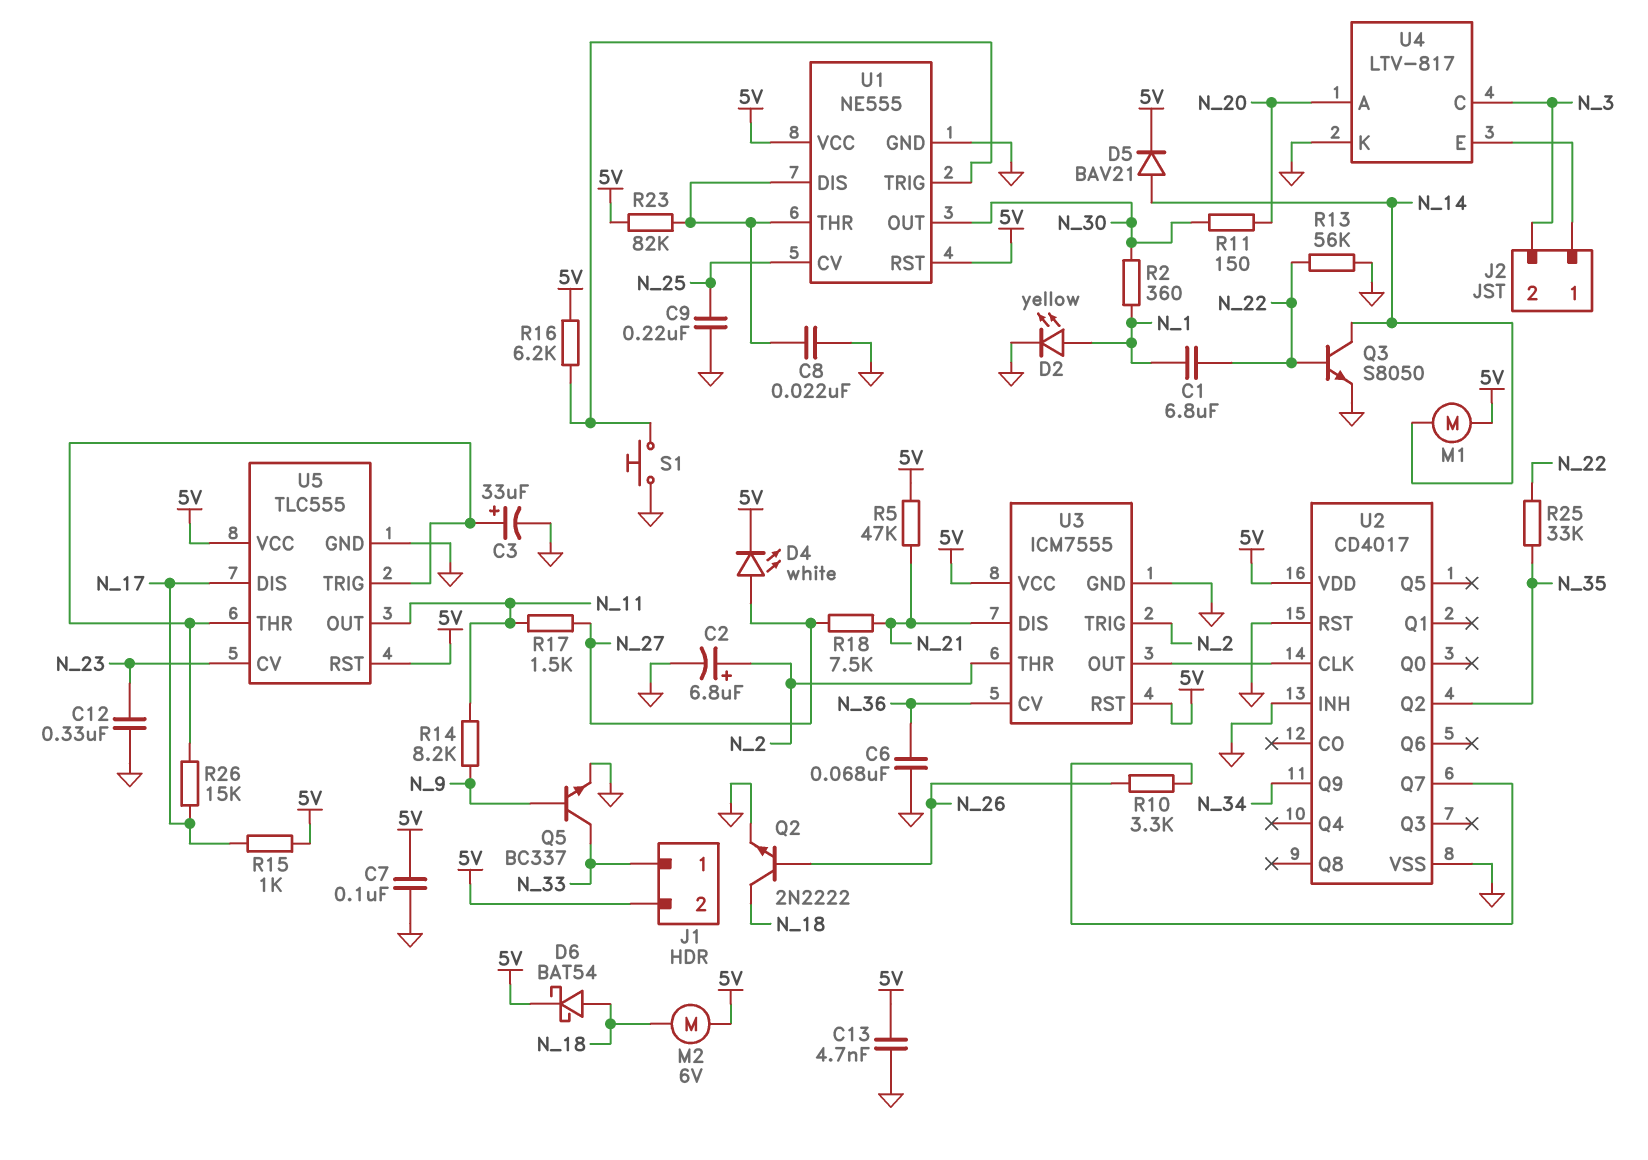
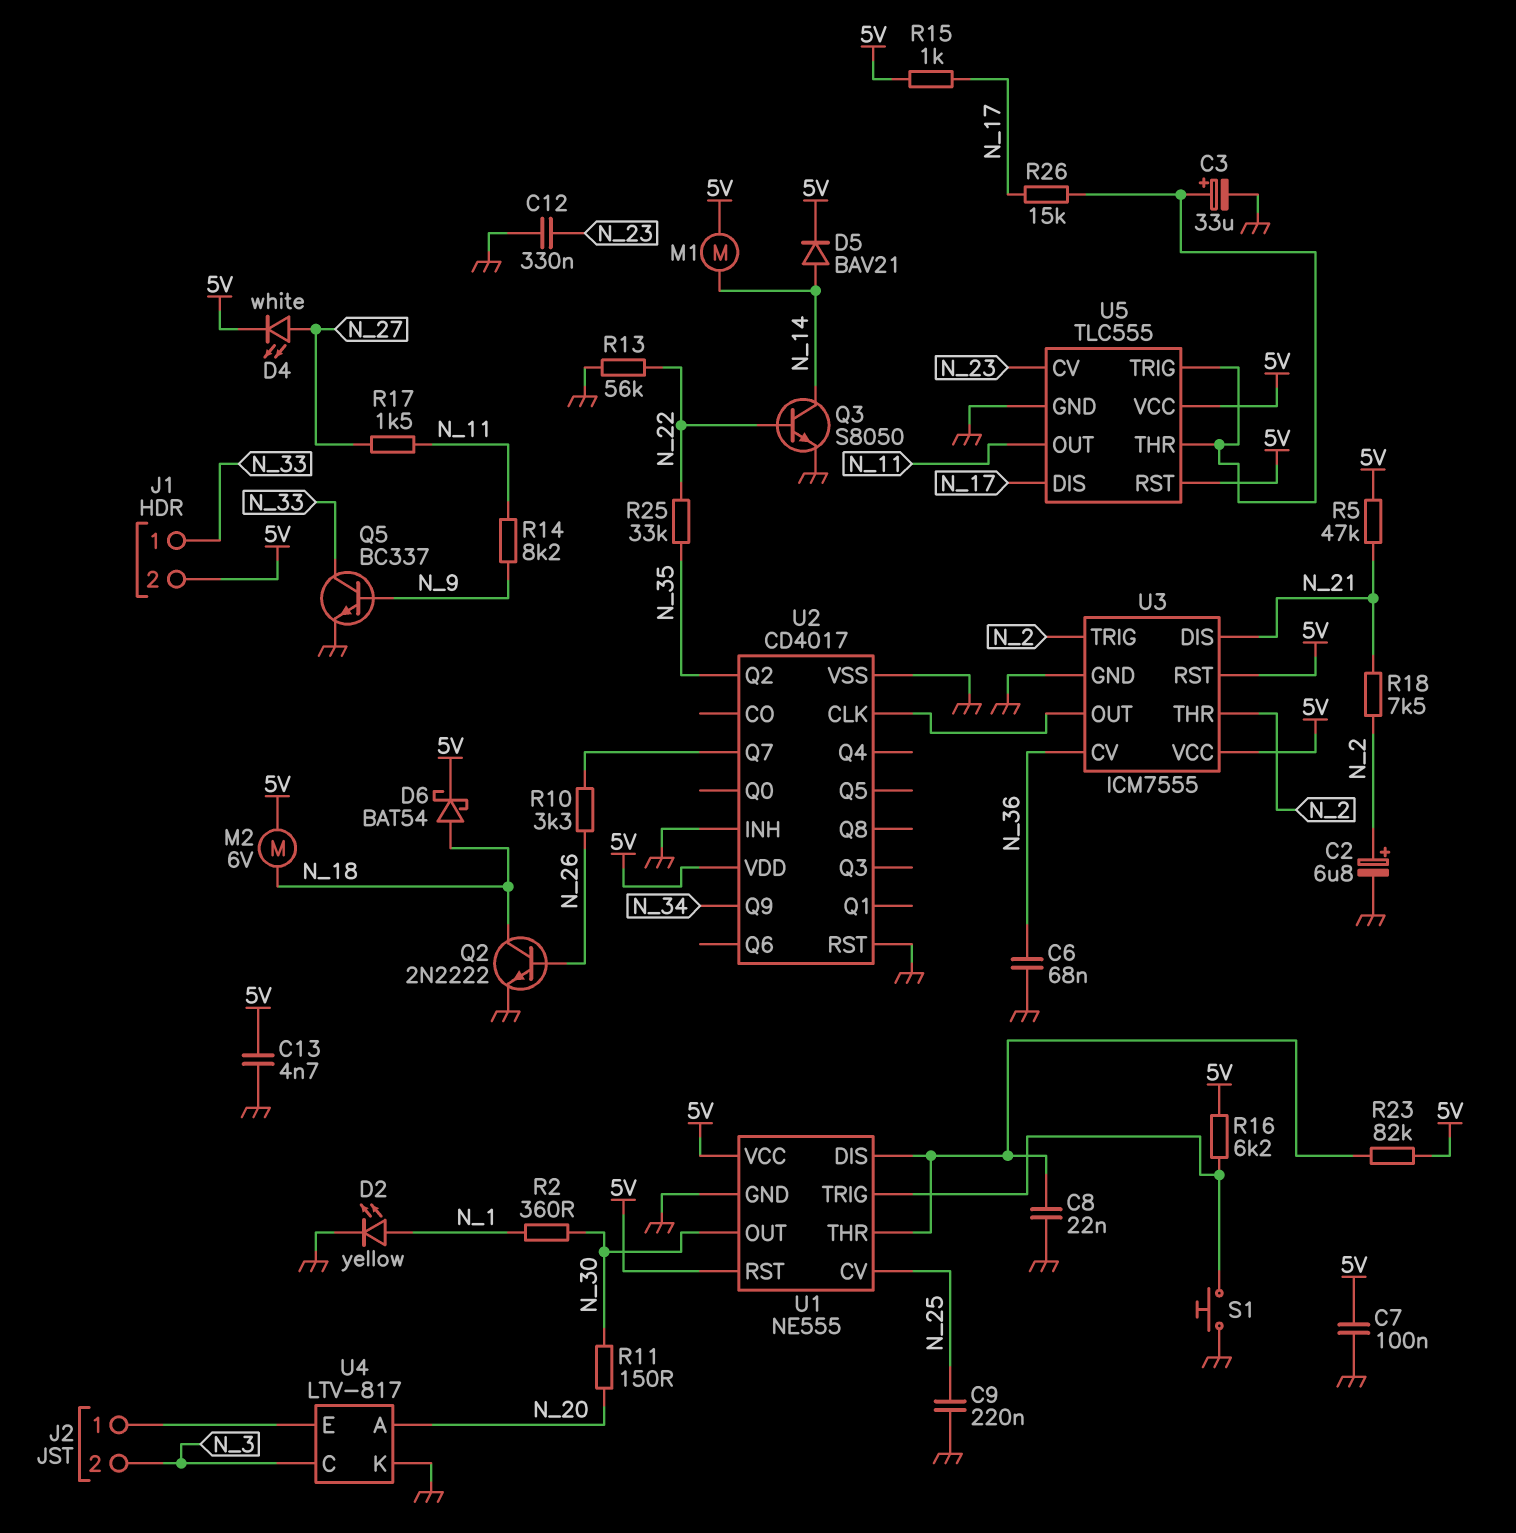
C1: 6.8uF (N_1, N_22) -> none
R18: 7.5k (N_21, N_27) -> 7.5k (N_2, N_21)

